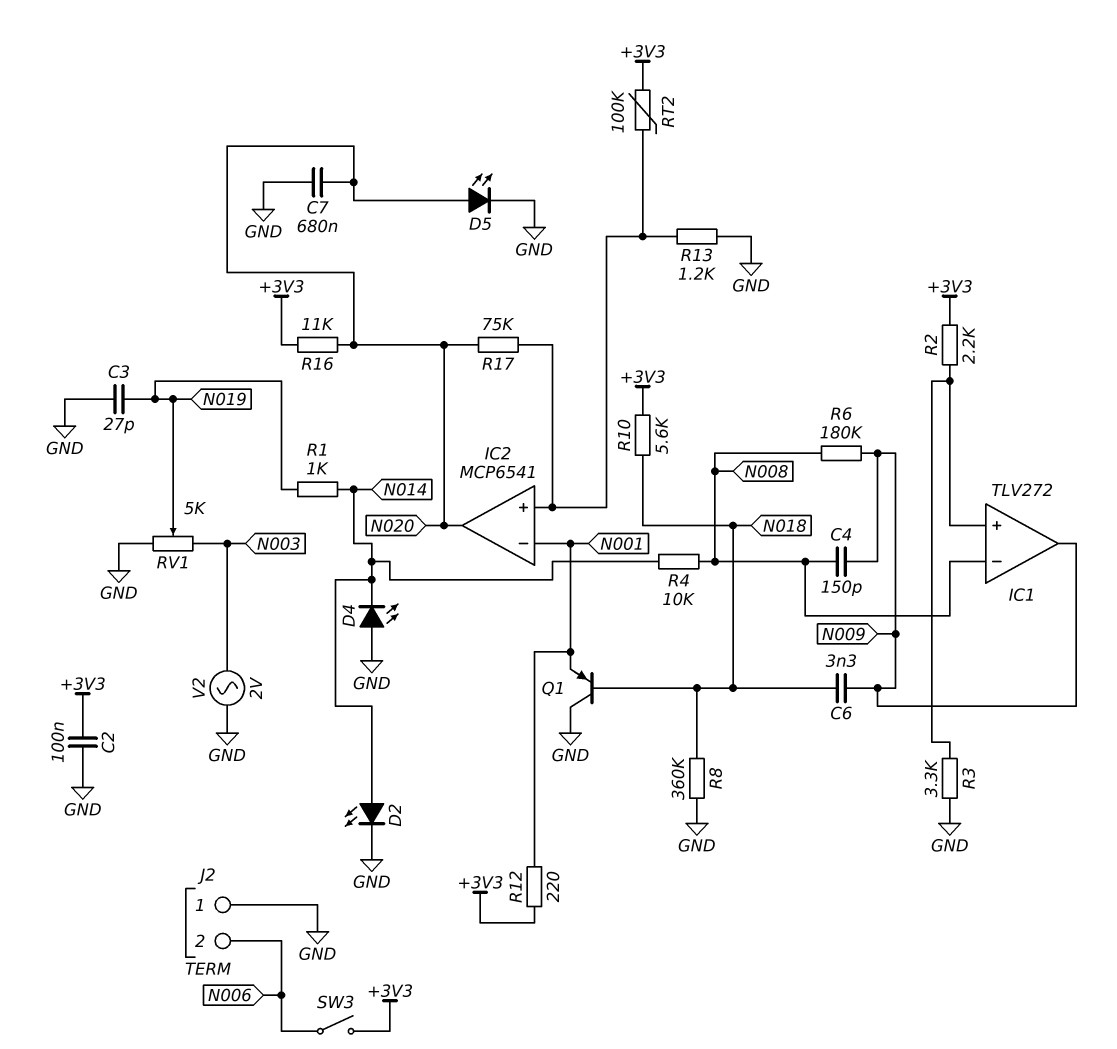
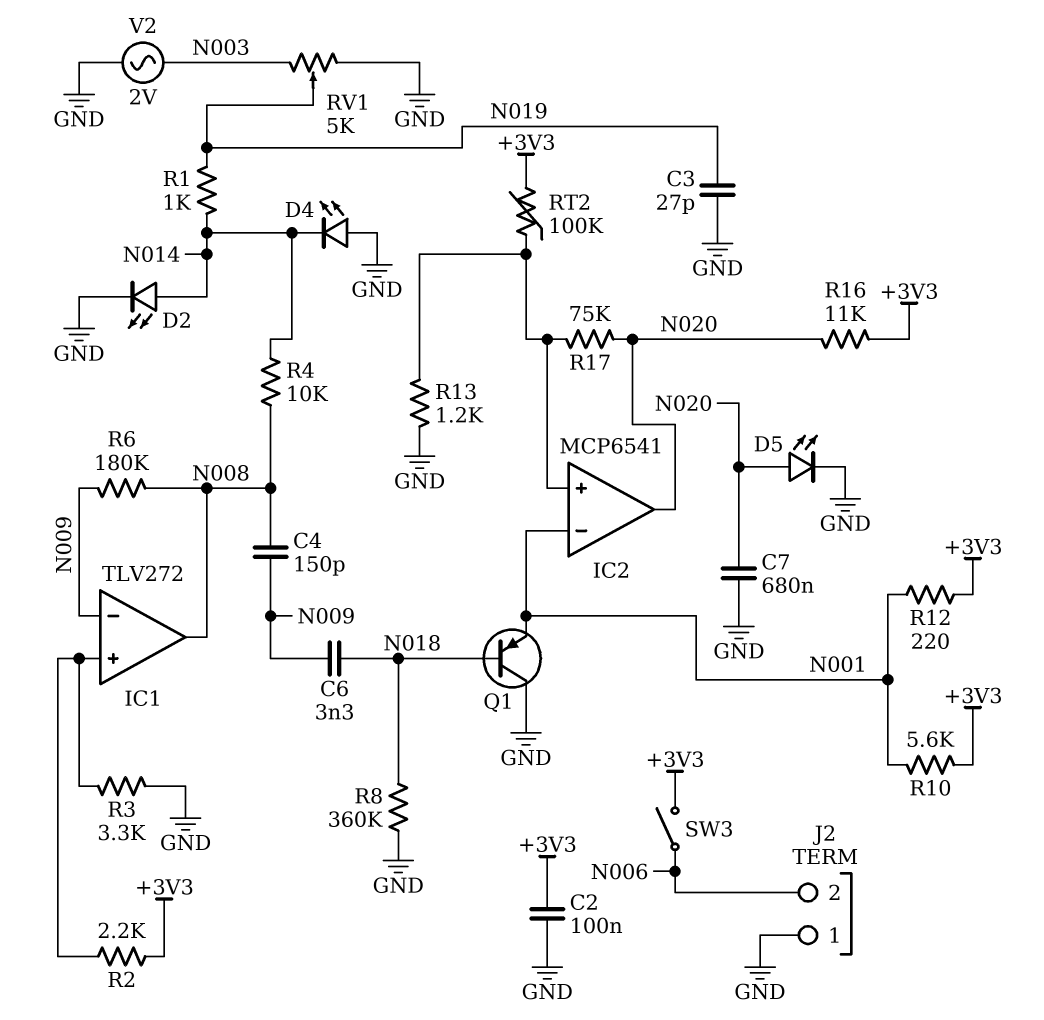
IC1 pin in-: N008 -> N009
IC1 pin out: N009 -> N008
R10: 5.6k (+3V3, N018) -> 5.6k (+3V3, N001)

